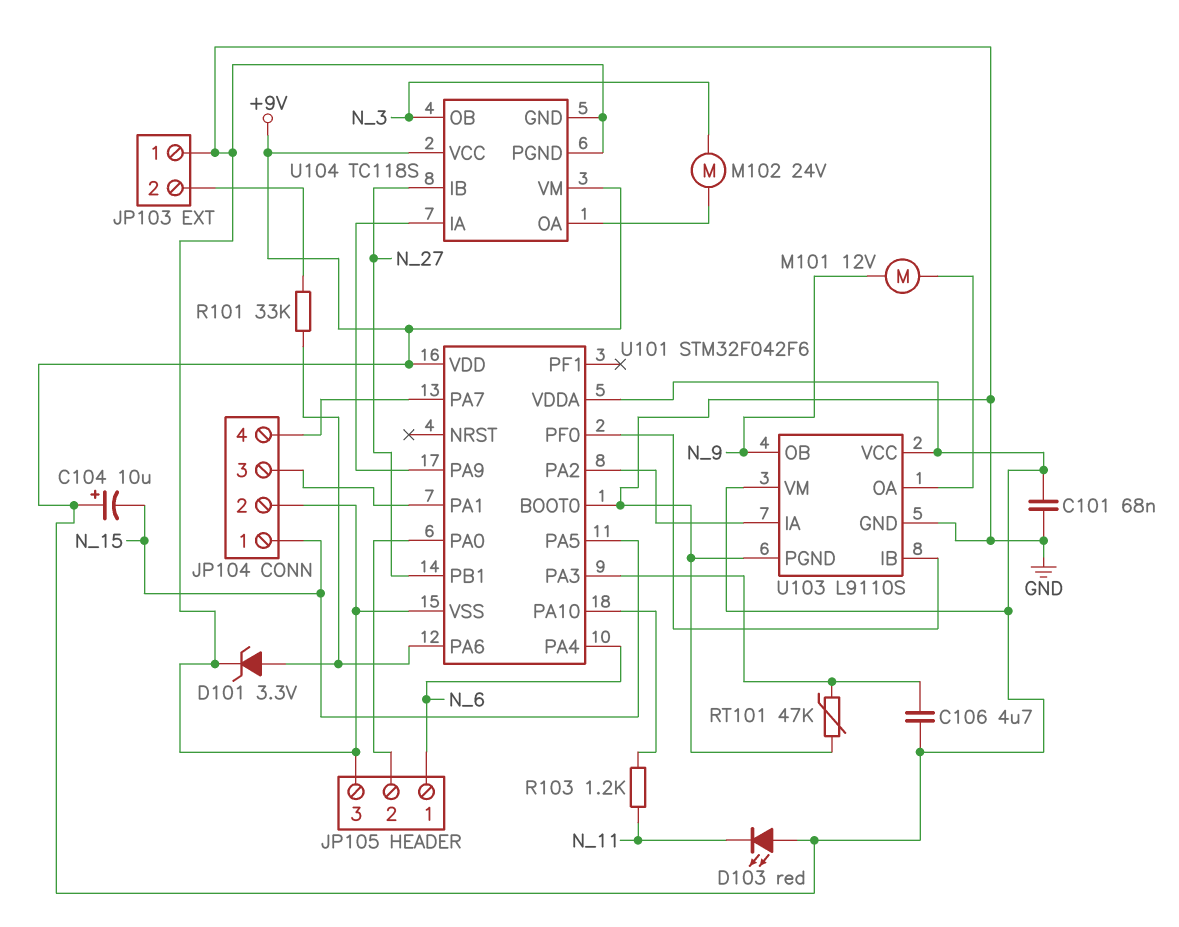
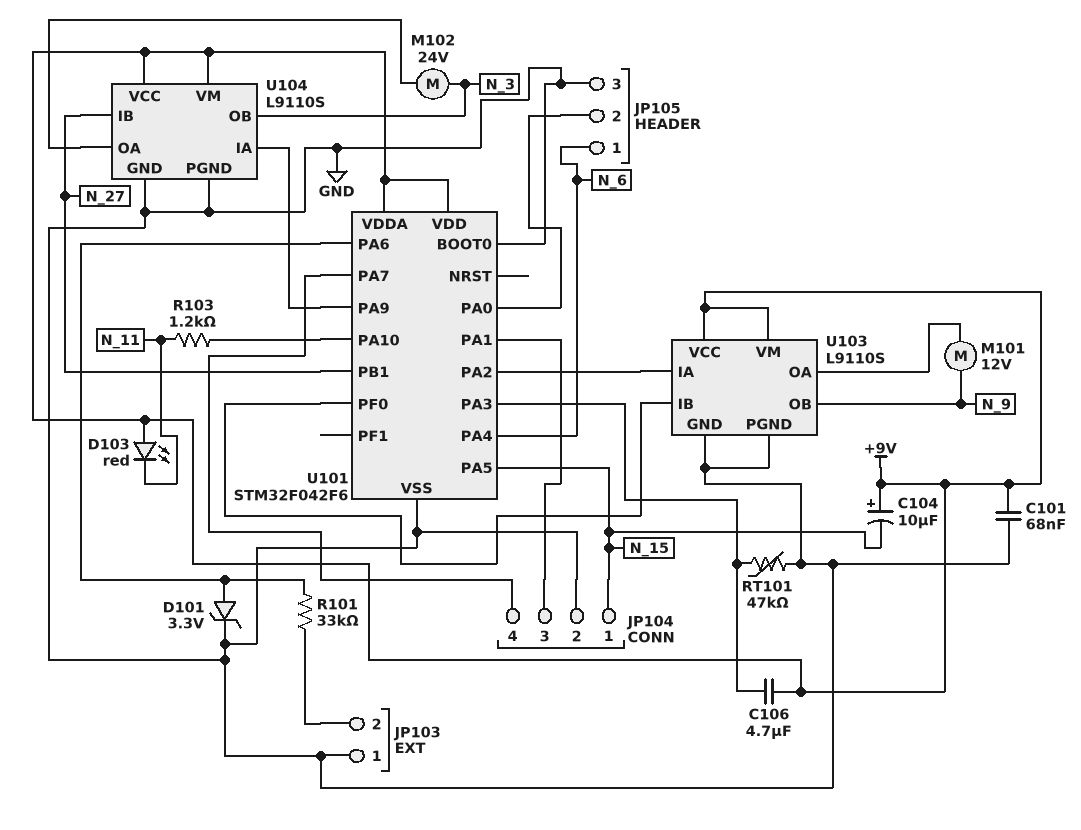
U104: TC118S -> L9110S

